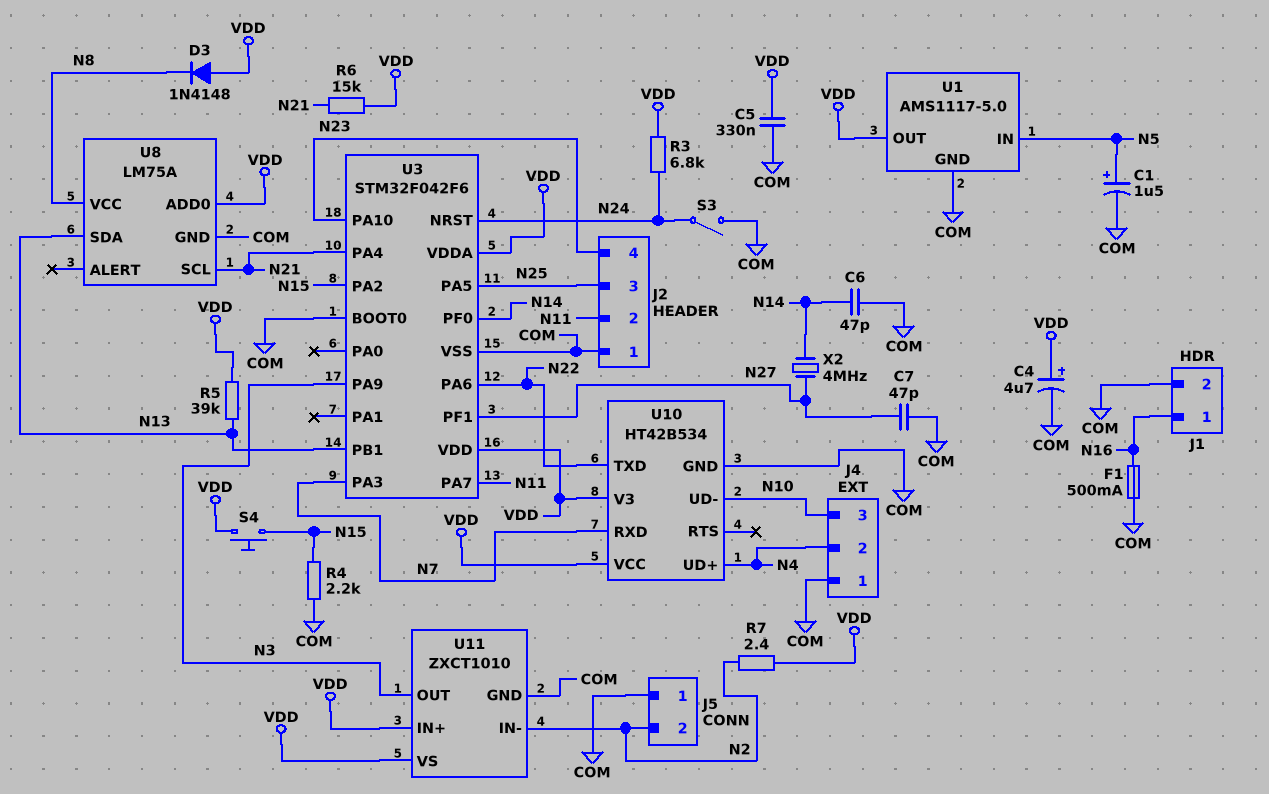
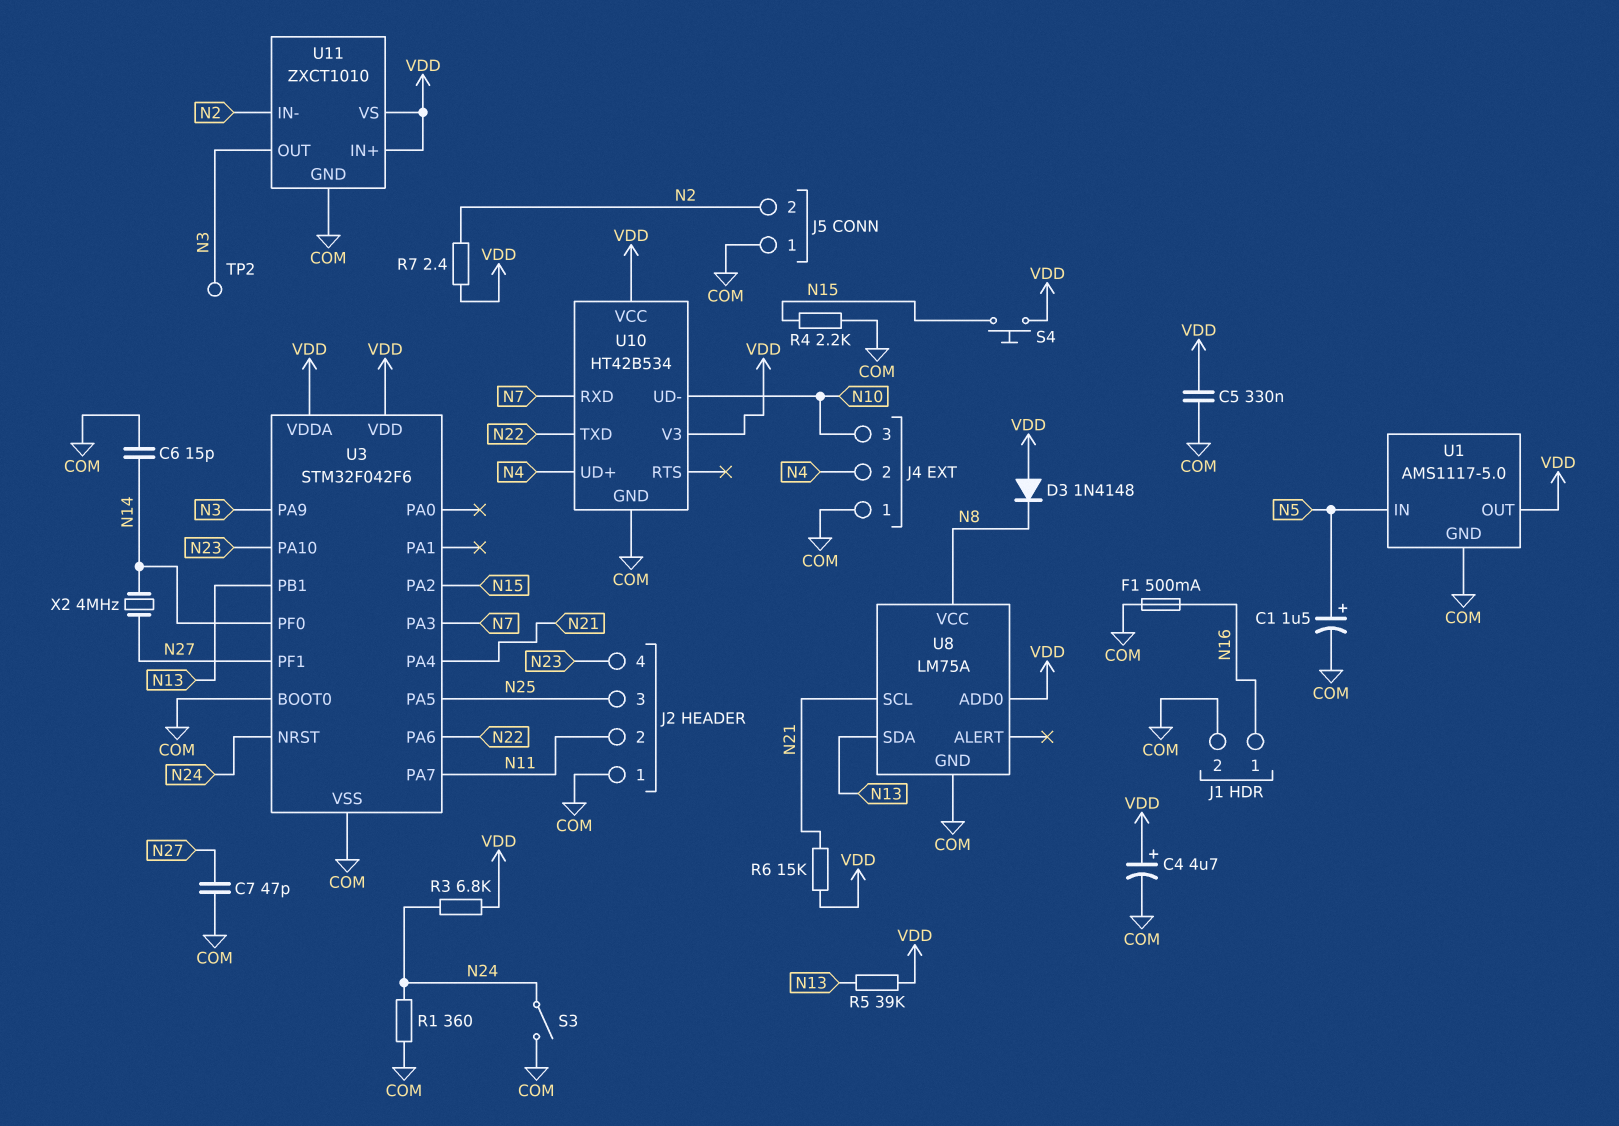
C6: 47pF (COM, N14) -> 15pF (COM, N14)
R1: none -> 360 (COM, N24)
TP2: none -> test point (N3)

